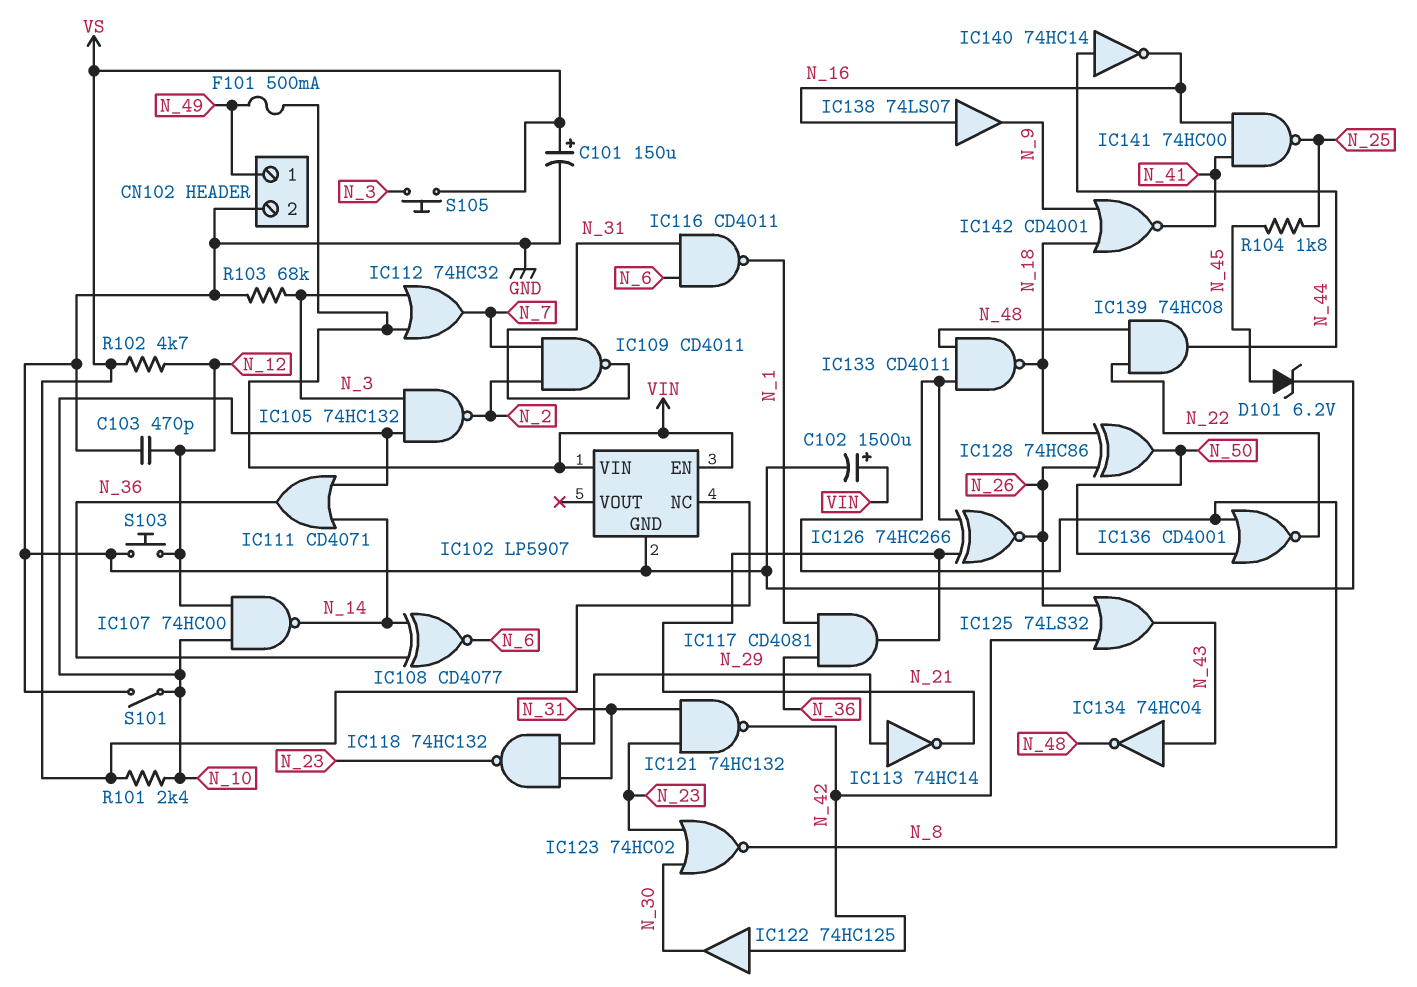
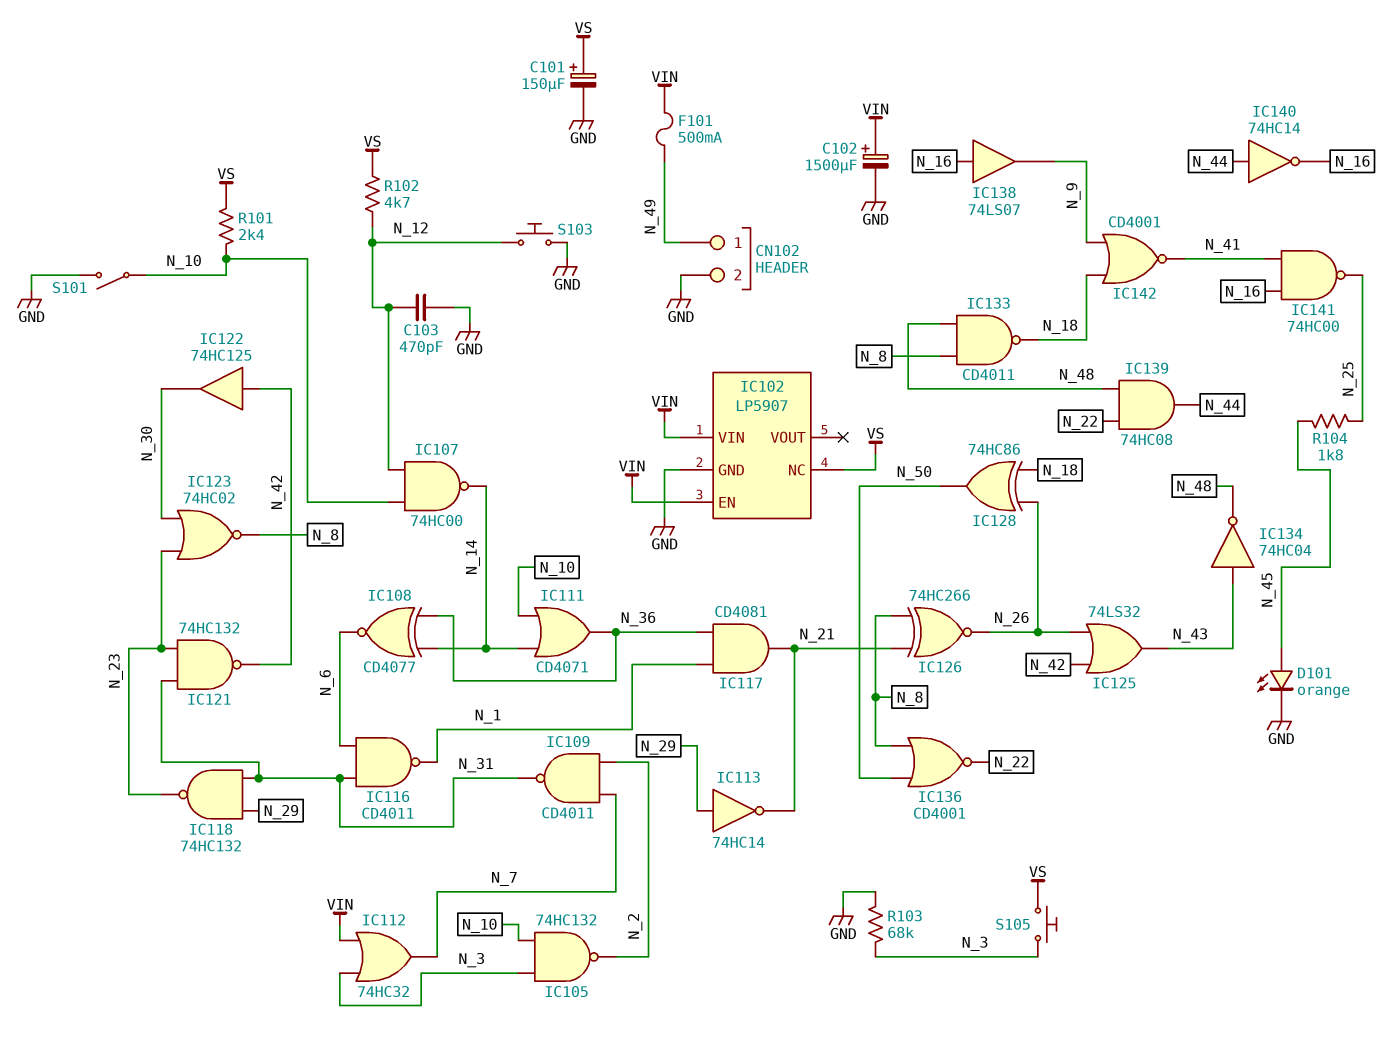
D101: zener 6.2V (A N_45, K GND) -> LED orange (A N_45, K GND)

